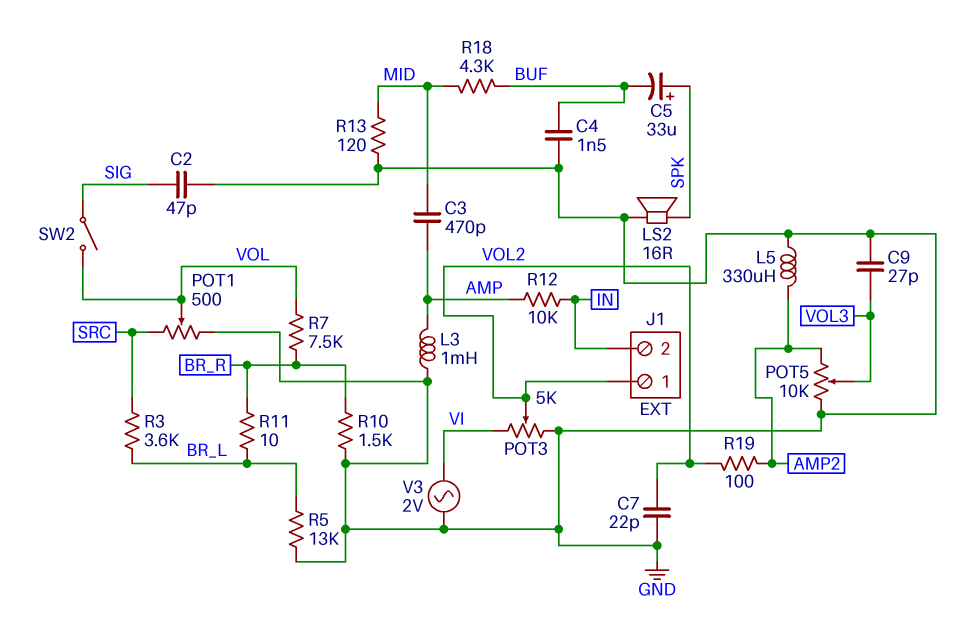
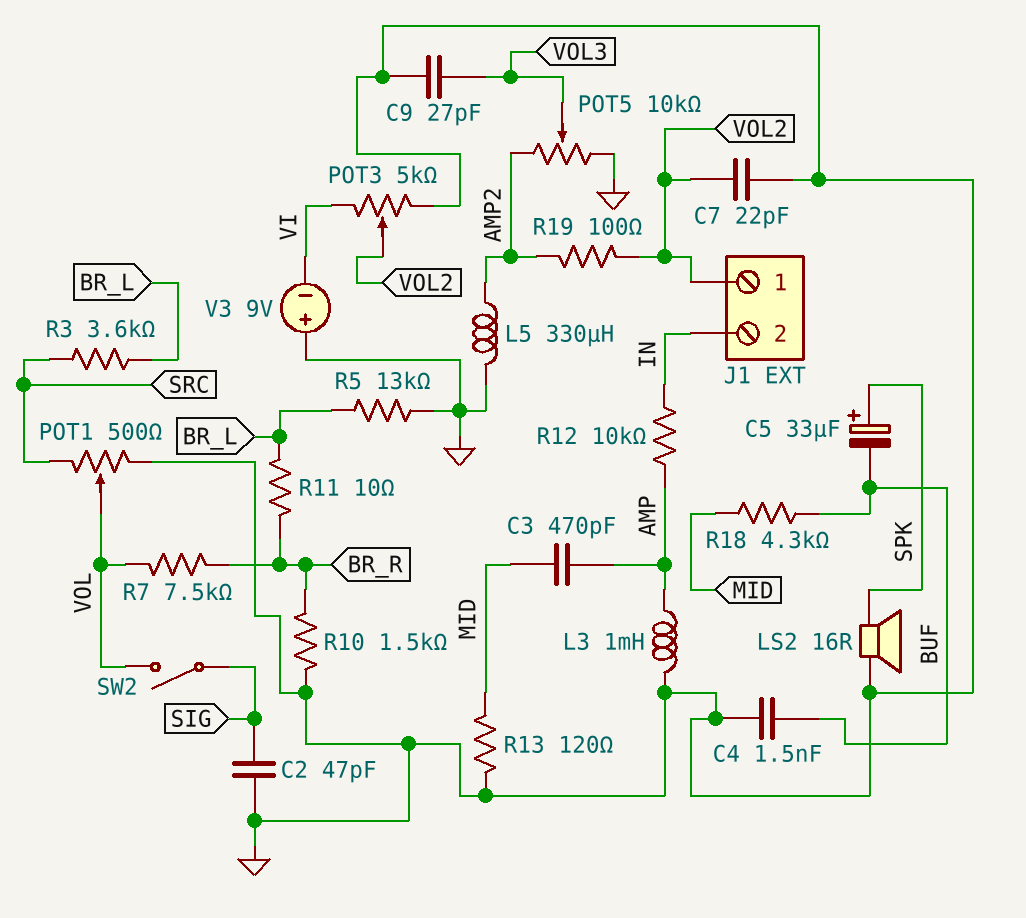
V3: AC 2V (GND, VI) -> 9V (plus GND, minus VI)

